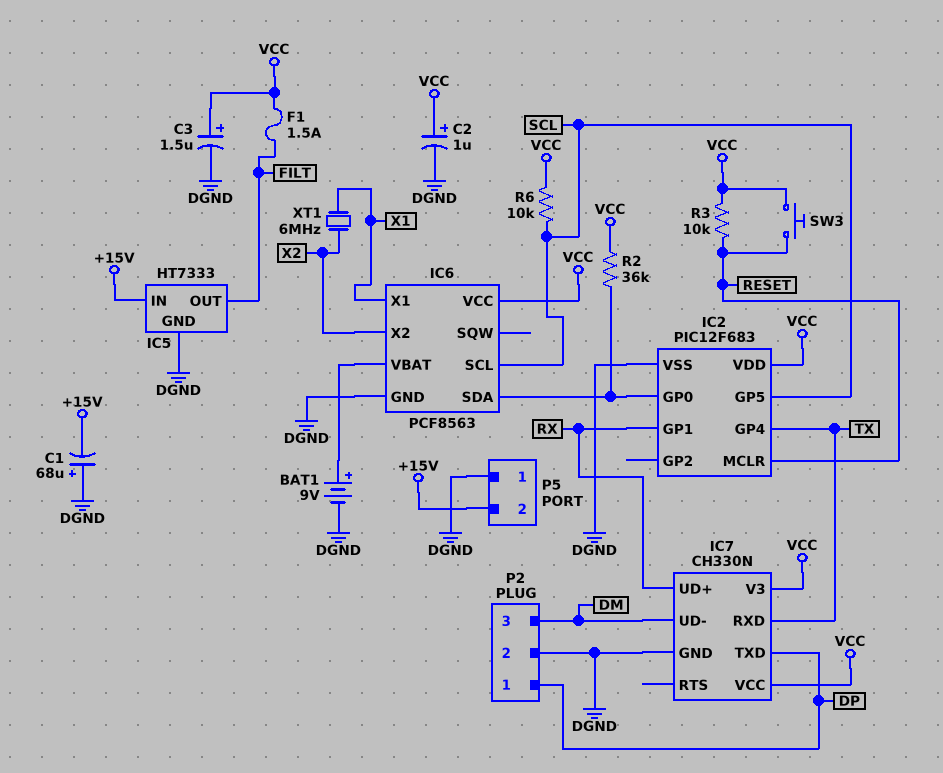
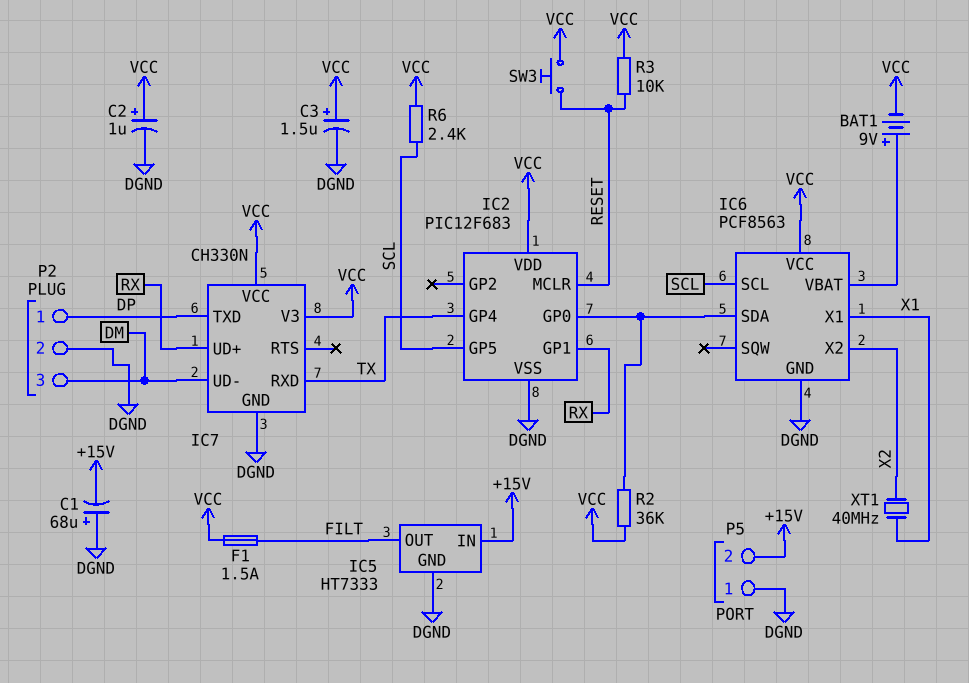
BAT1: 9V (plus IC6/VBAT, minus DGND) -> 9V (plus IC6/VBAT, minus VCC)
R6: 10k (SCL, VCC) -> 2.4k (SCL, VCC)
XT1: 6MHz (X1, X2) -> 40MHz (X1, X2)

